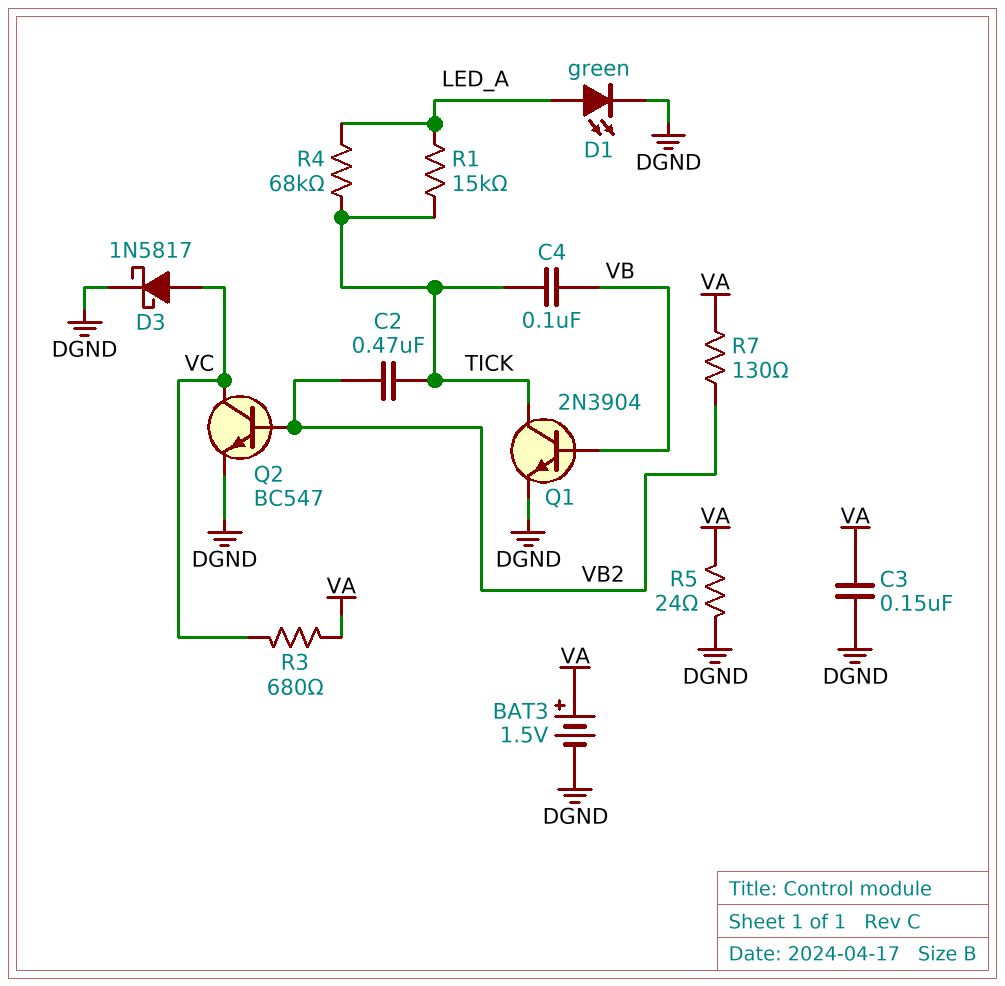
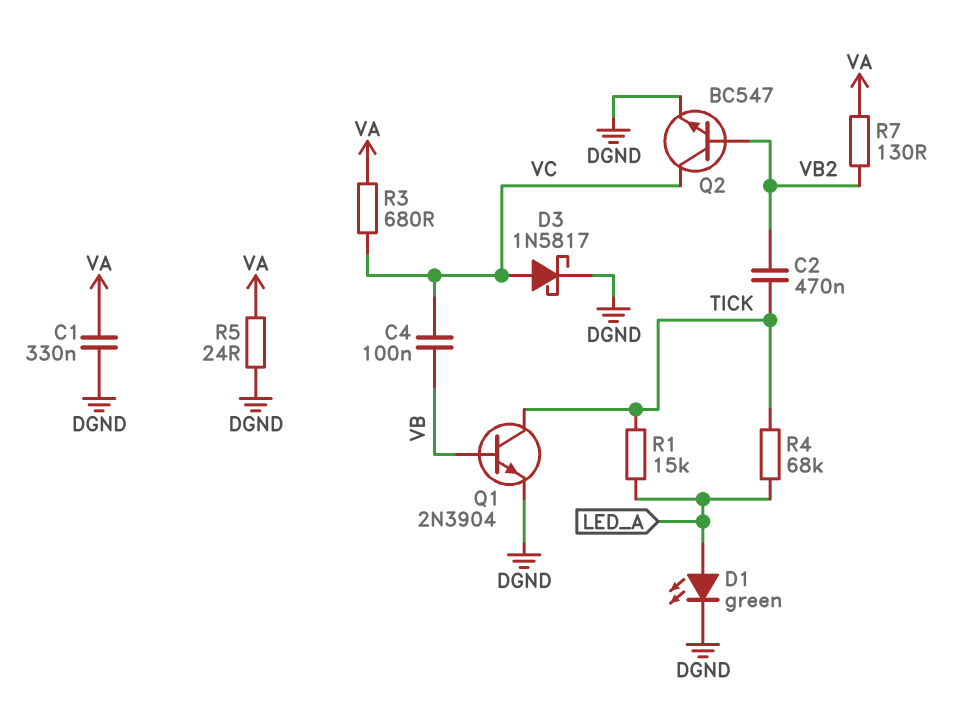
BAT3: 1.5V (plus VA, minus DGND) -> none
C1: none -> 330nF (DGND, VA)
C3: 150nF (DGND, VA) -> none
C4: 100nF (TICK, VB) -> 100nF (VB, VC)

